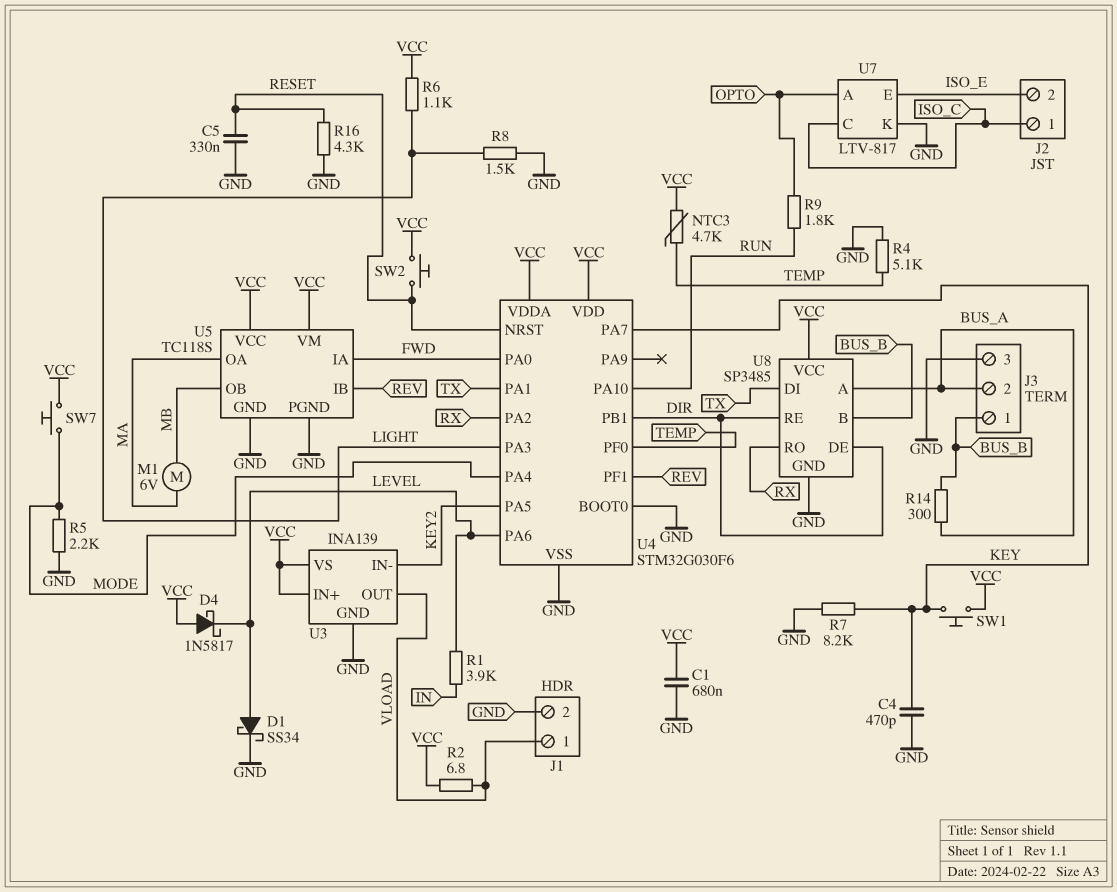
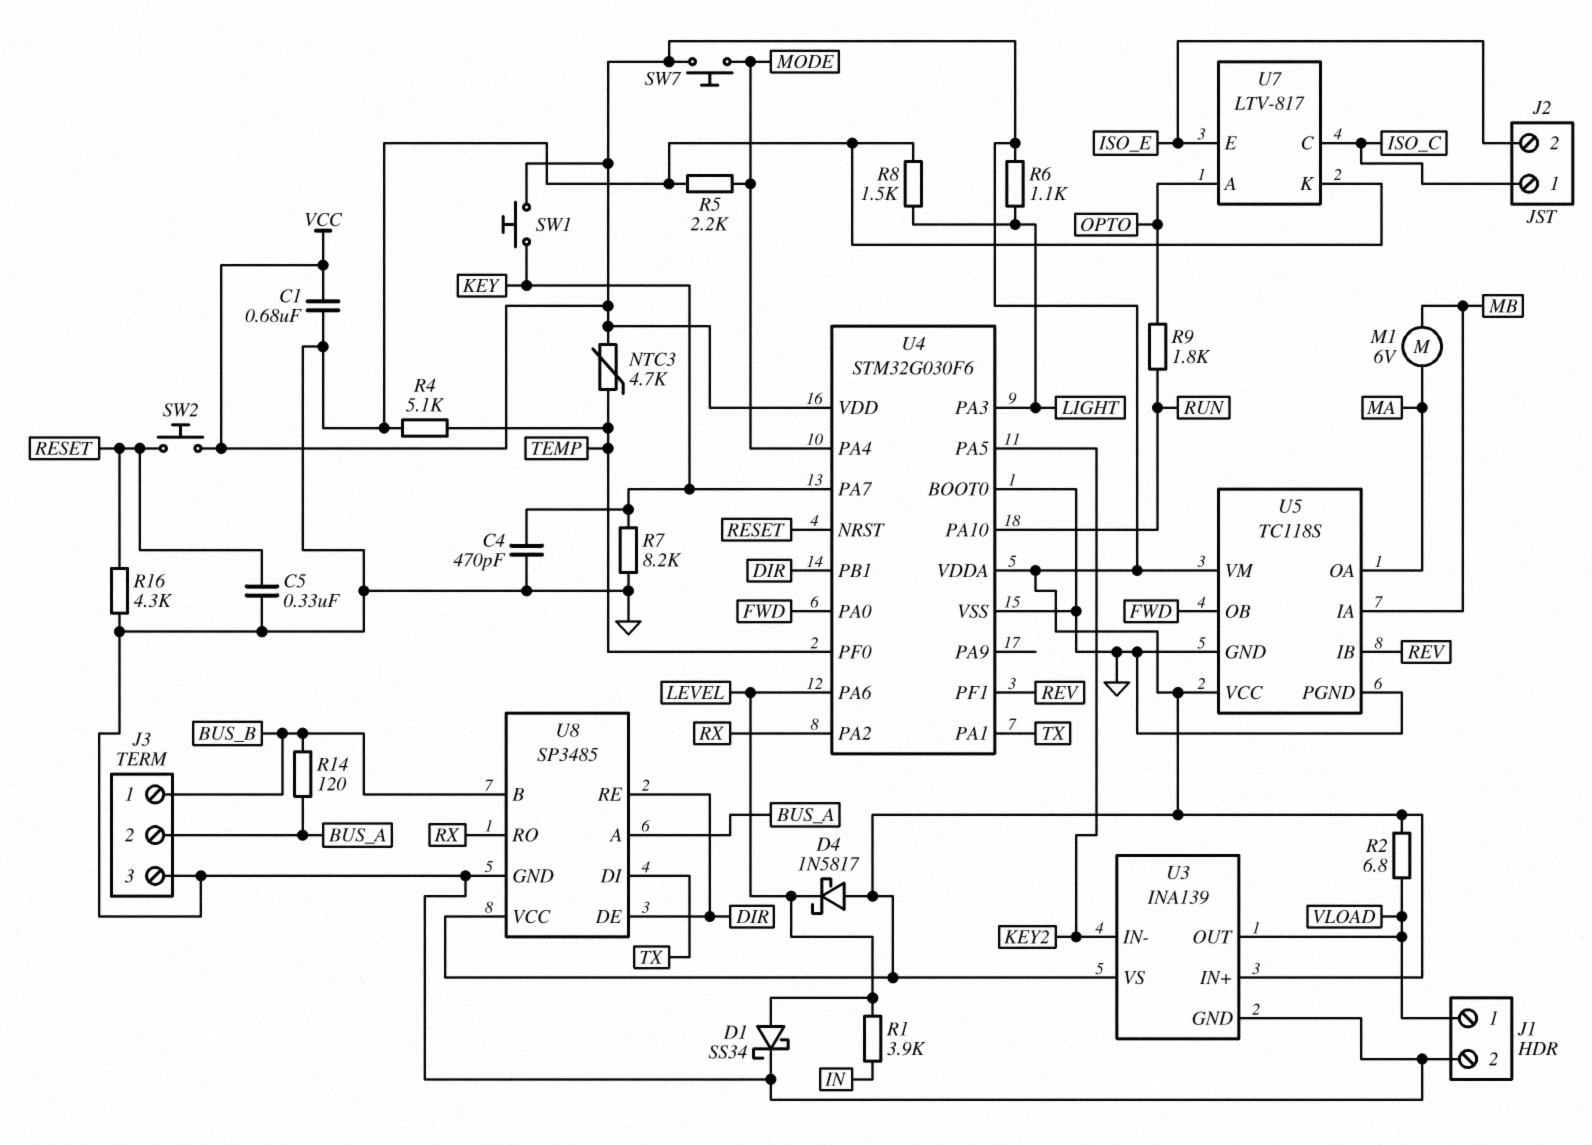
R14: 300 (BUS_A, BUS_B) -> 120 (BUS_A, BUS_B)
U5 pin IA: FWD -> MB
U5 pin OB: MB -> FWD

